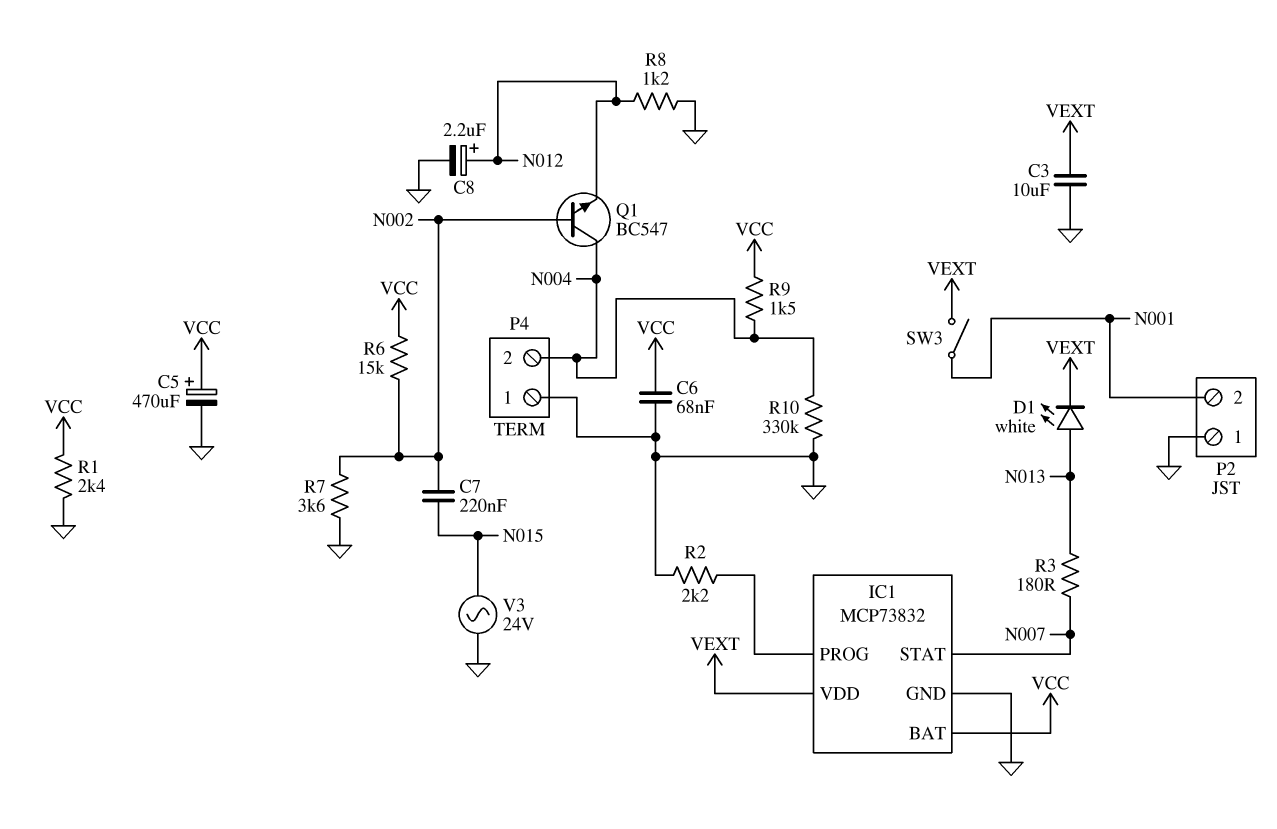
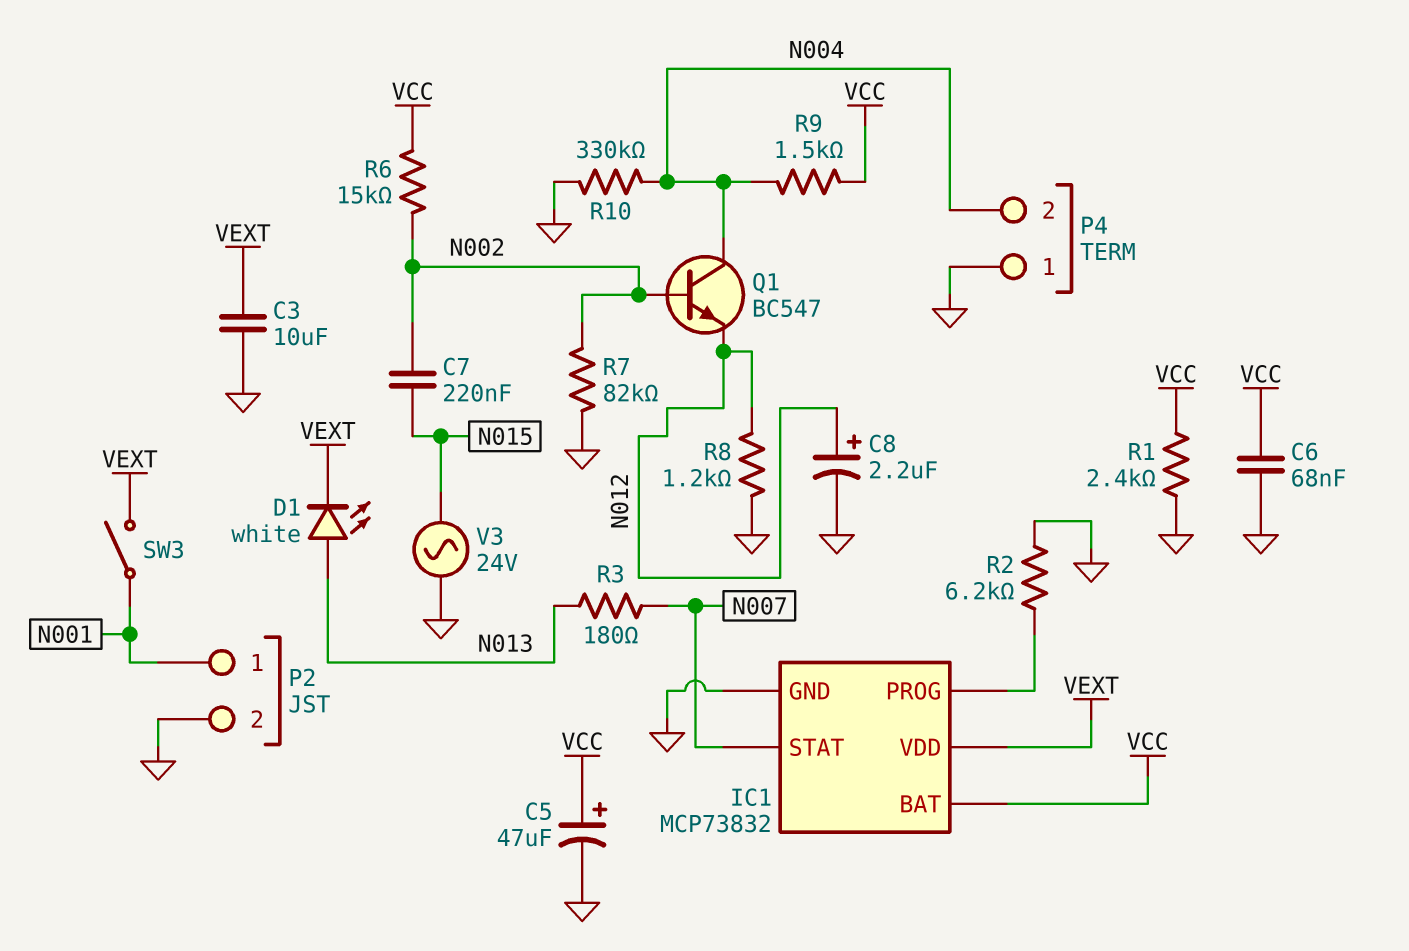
C5: 470uF (plus VCC, minus GND) -> 47uF (plus VCC, minus GND)
P2 pin 1: GND -> N001
P2 pin 2: N001 -> GND
R2: 2.2k (GND, IC1/PROG) -> 6.2k (GND, IC1/PROG)
R7: 3.6k (GND, N002) -> 82k (GND, N002)

